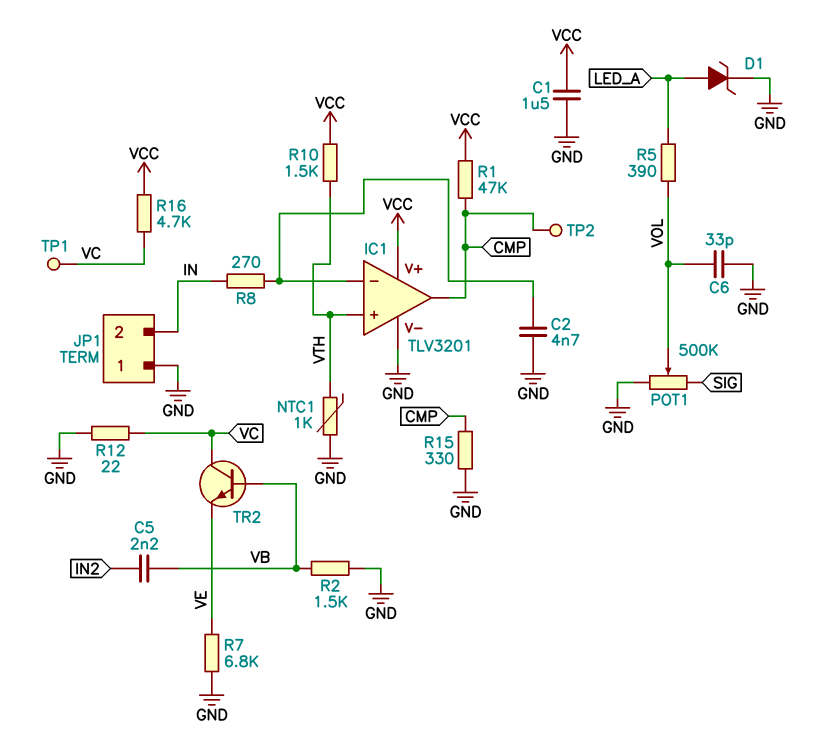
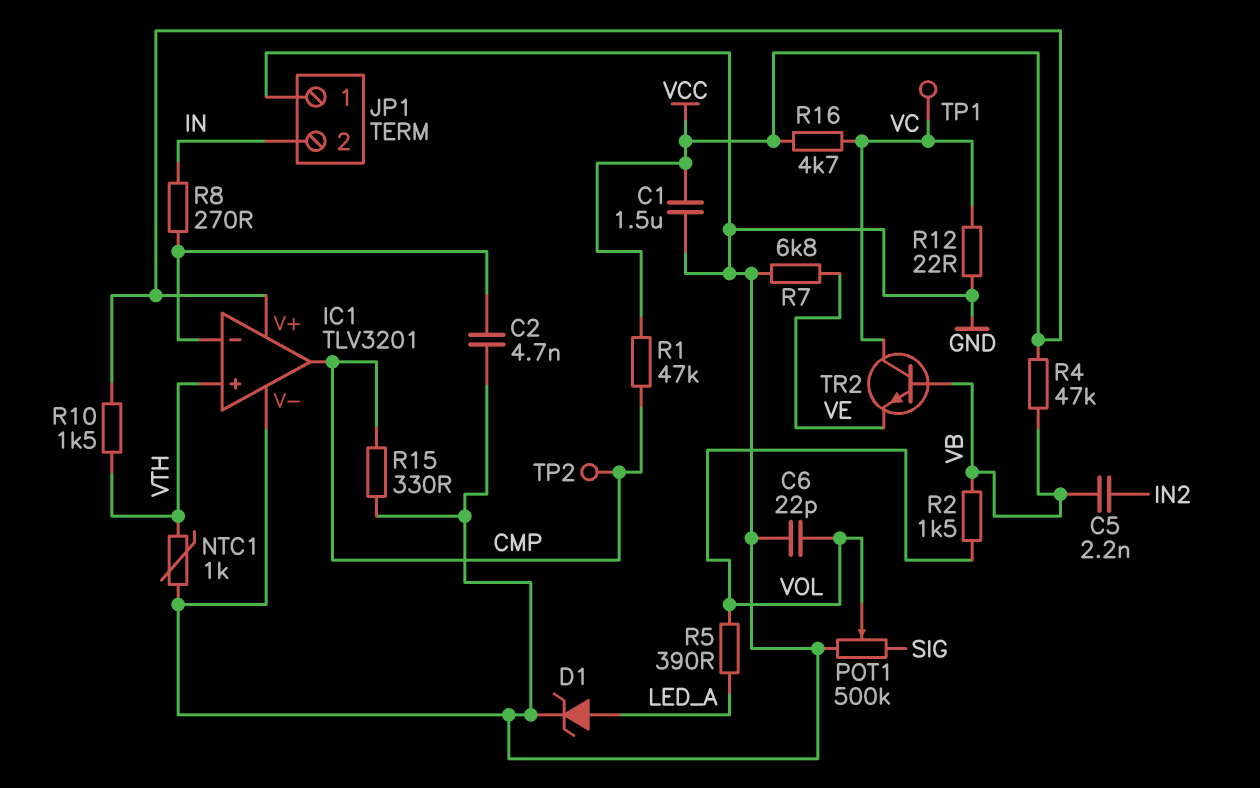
C6: 33pF (GND, VOL) -> 22pF (GND, VOL)
R2: 1.5k (GND, VB) -> 1.5k (VB, VOL)
R4: none -> 47k (VB, VCC)

